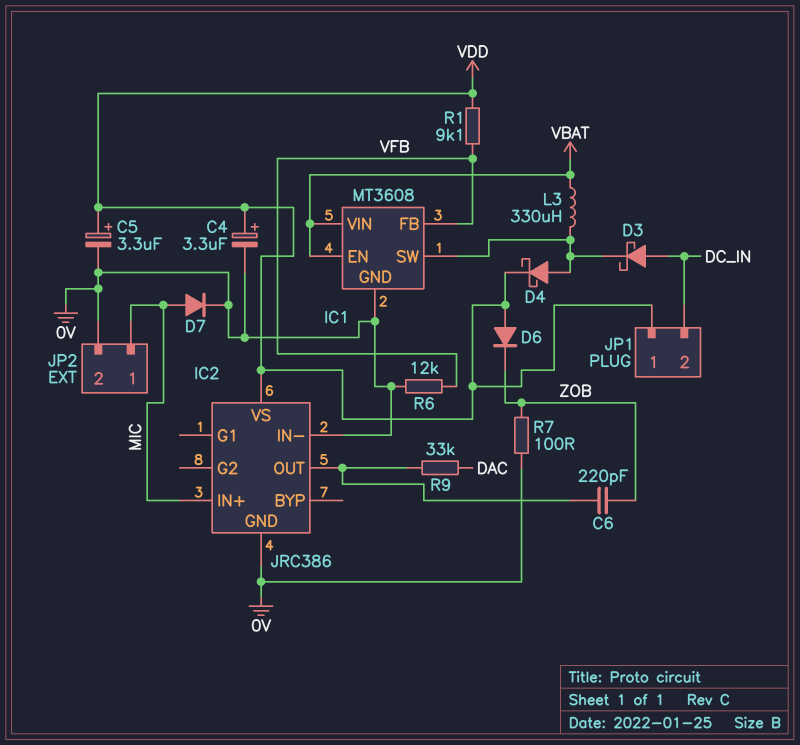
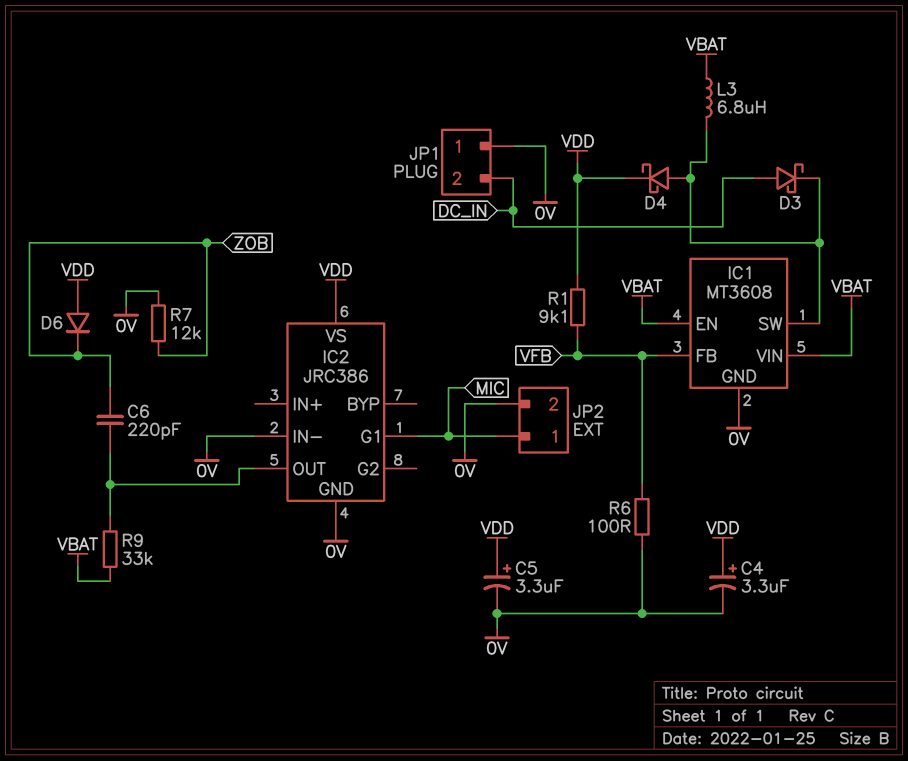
D7: diode (A MIC, K 0V) -> none
IC2 pin G1: none -> MIC
IC2 pin IN+: MIC -> none
JP1 pin 1: VDD -> 0V
L3: 330uH (IC1/SW, VBAT) -> 6.8uH (IC1/SW, VBAT)
R6: 12k (0V, VFB) -> 100 (0V, VFB)
R7: 100 (0V, ZOB) -> 12k (0V, ZOB)
R9: 33k (DAC, IC2/OUT) -> 33k (IC2/OUT, VBAT)

